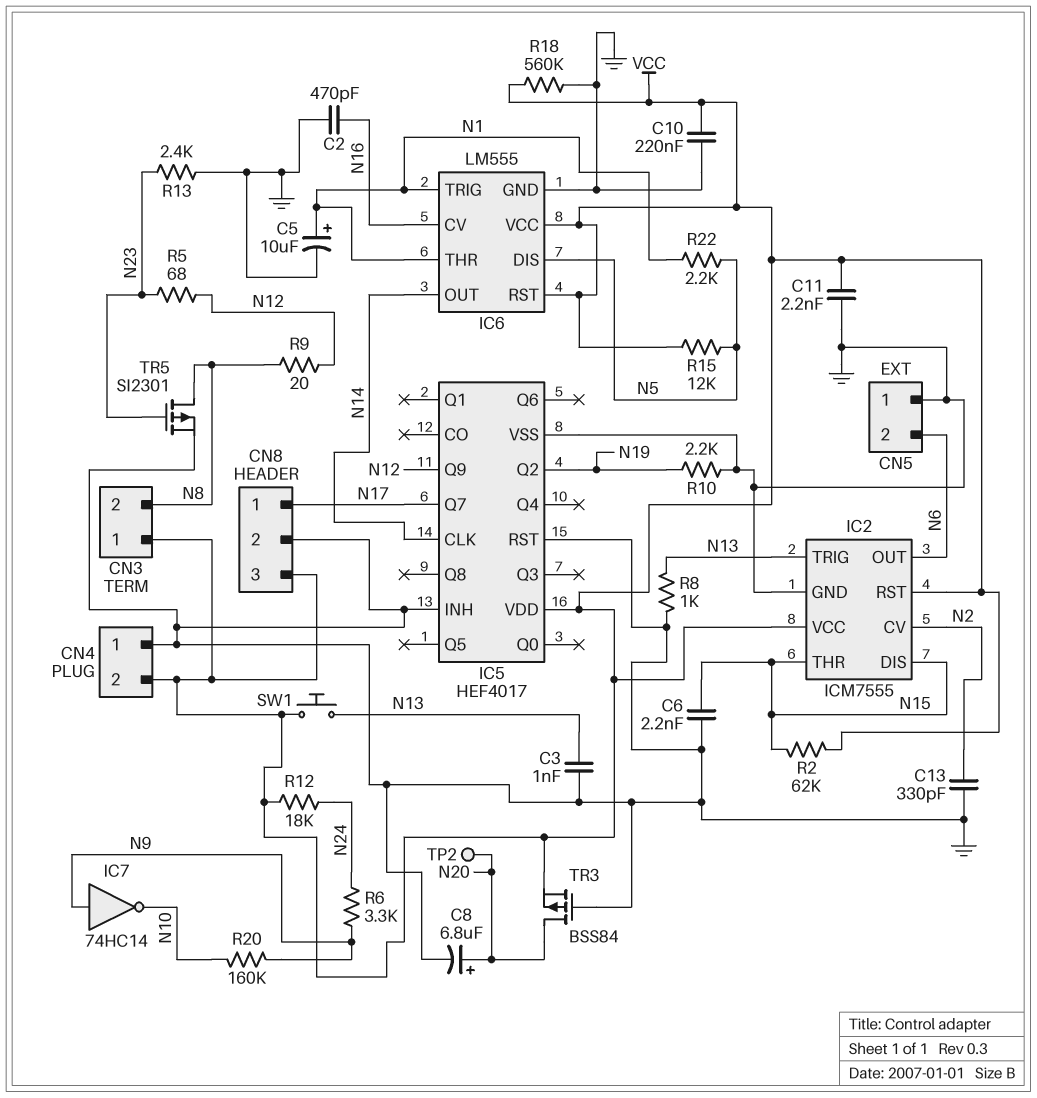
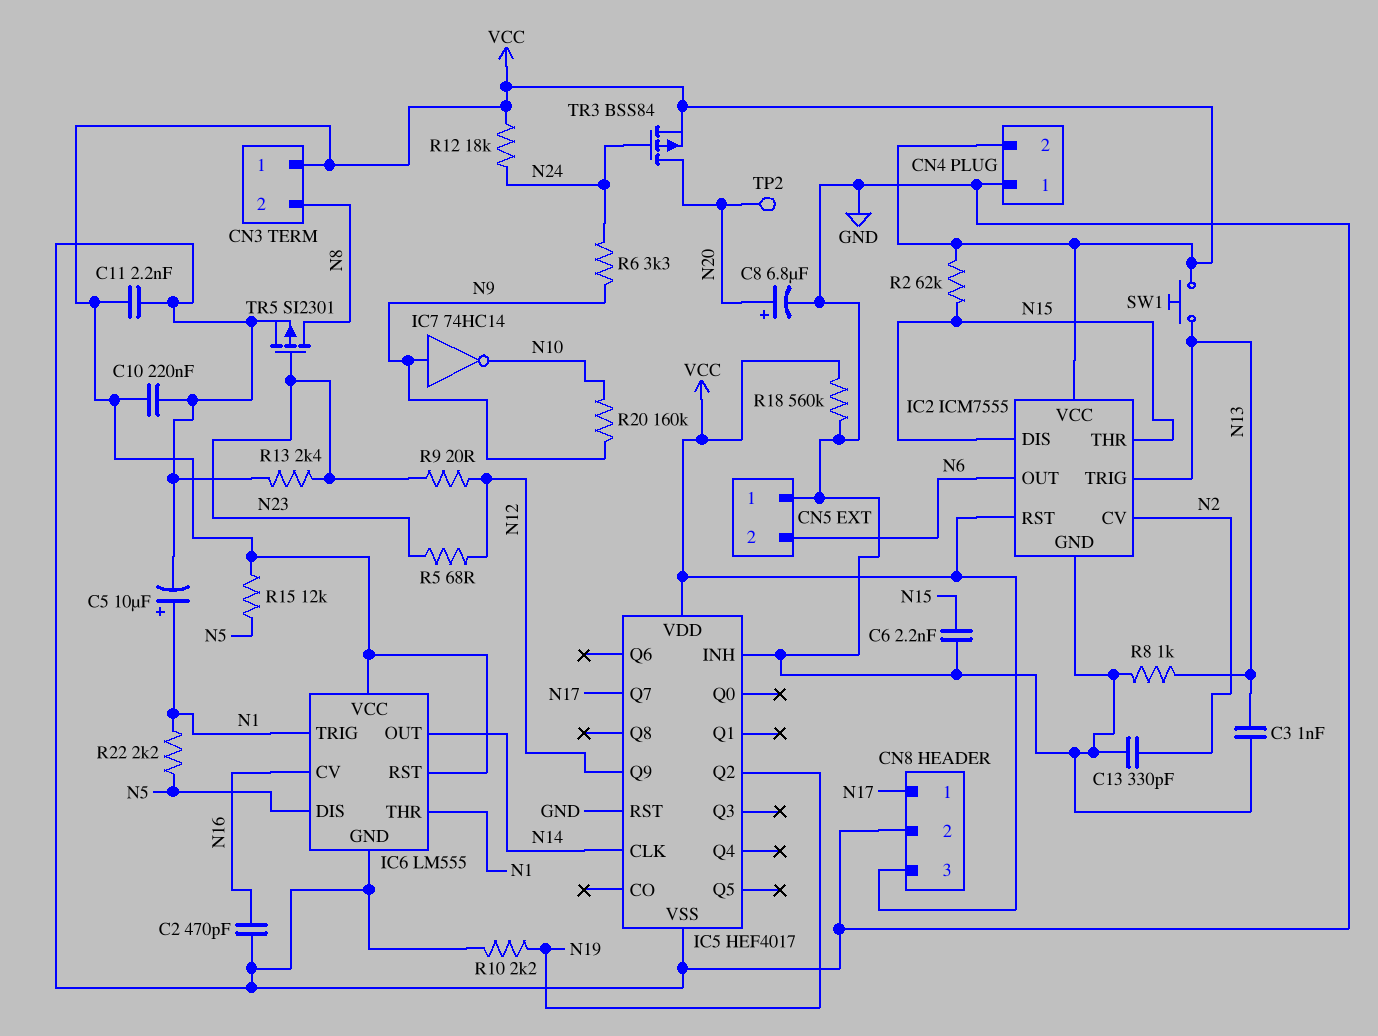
R9: 20 (N8, N12) -> 20 (N12, N23)
TR3: PMOS BSS84 (G GND, D N20, S VCC) -> PMOS BSS84 (G N24, D N20, S VCC)

